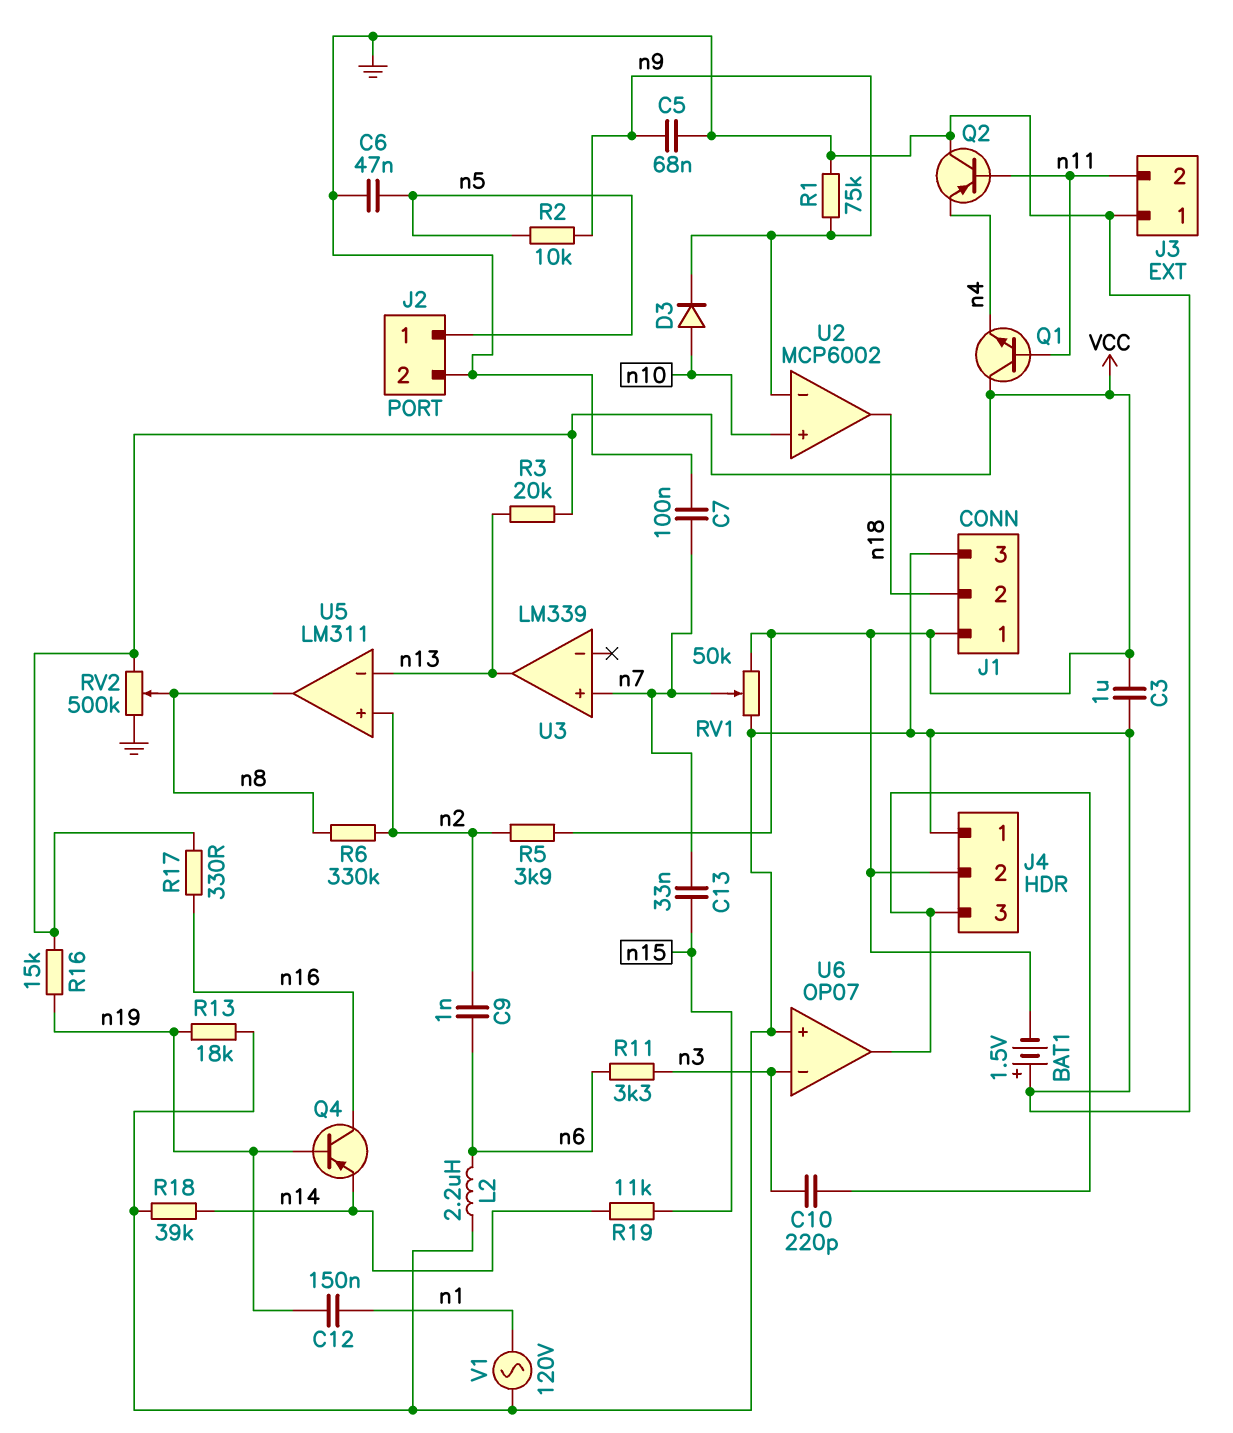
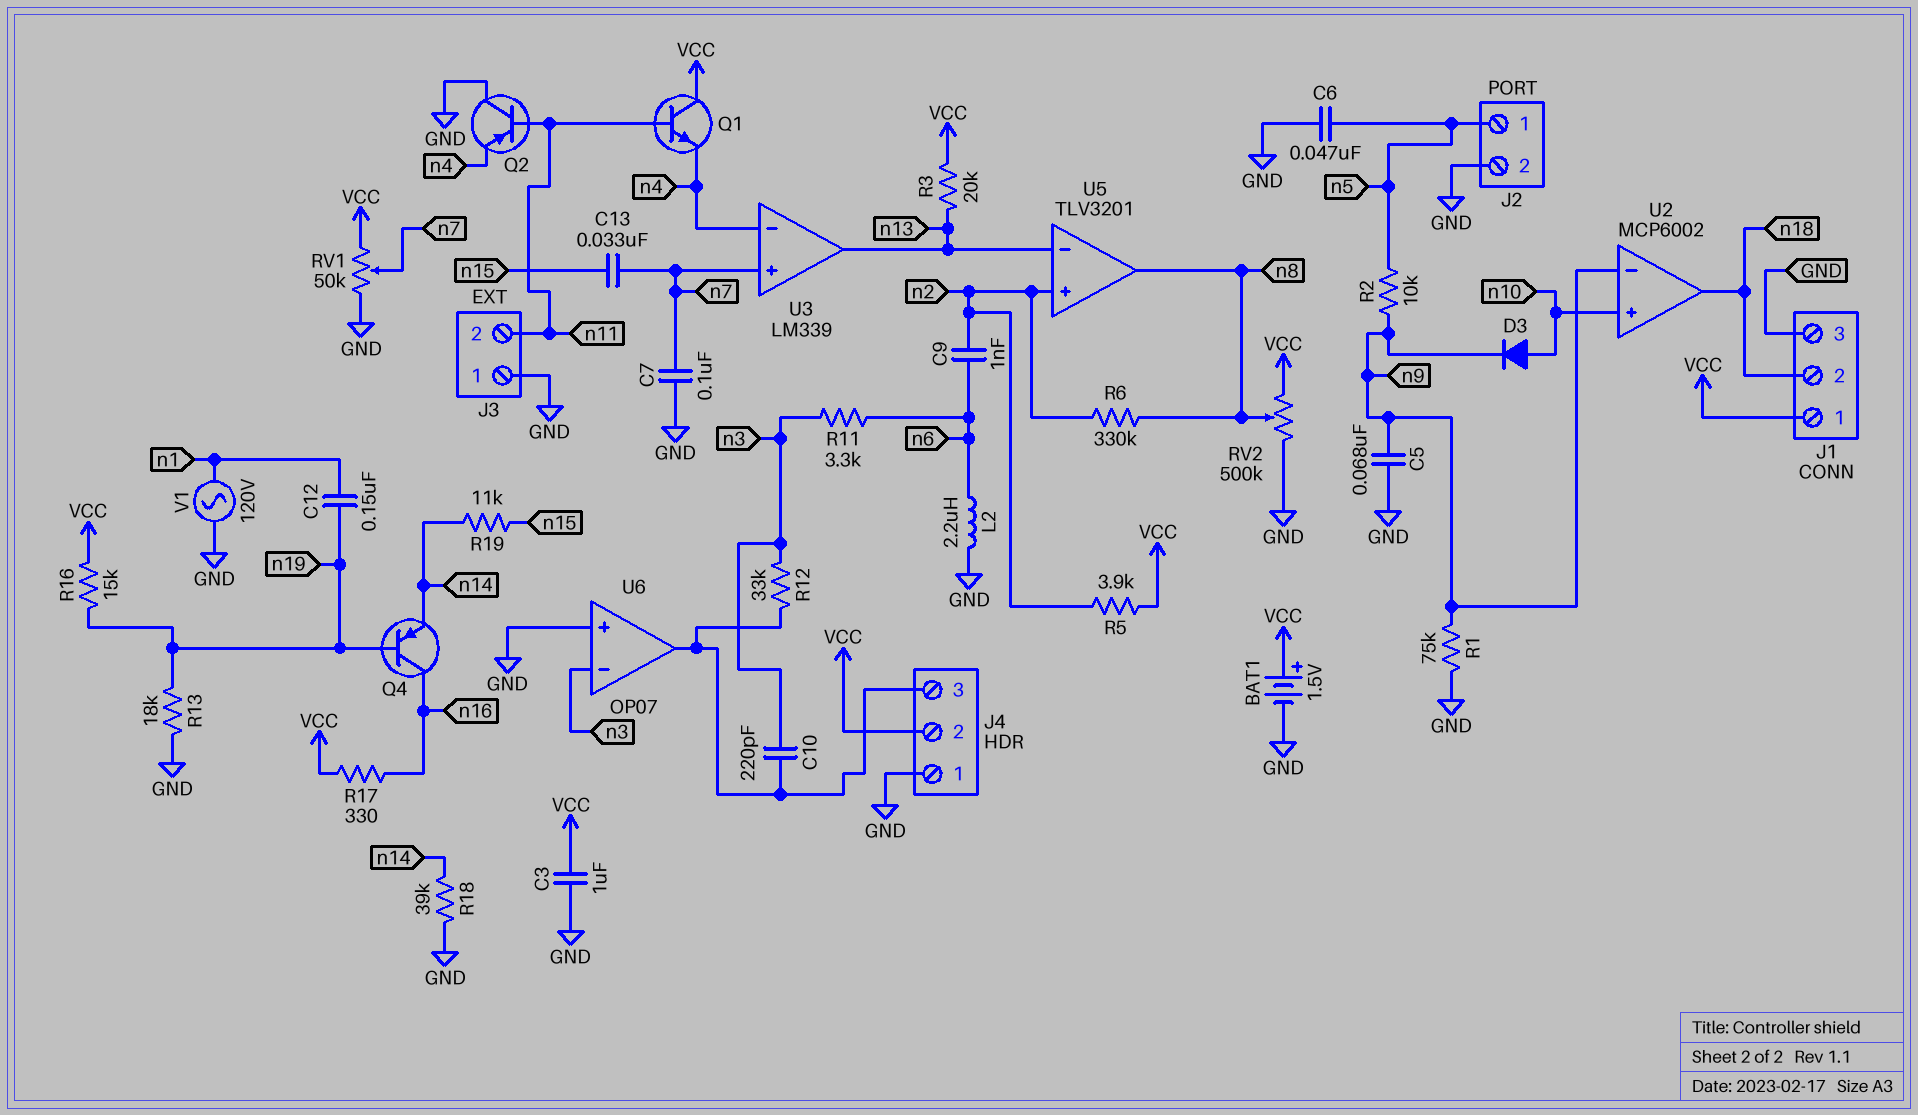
BAT1: 1.5V (plus GND, minus VCC) -> 1.5V (plus VCC, minus GND)
R12: none -> 33k (J4/3, n3)
U3 pin in-: none -> n4
U5: LM311 -> TLV3201

